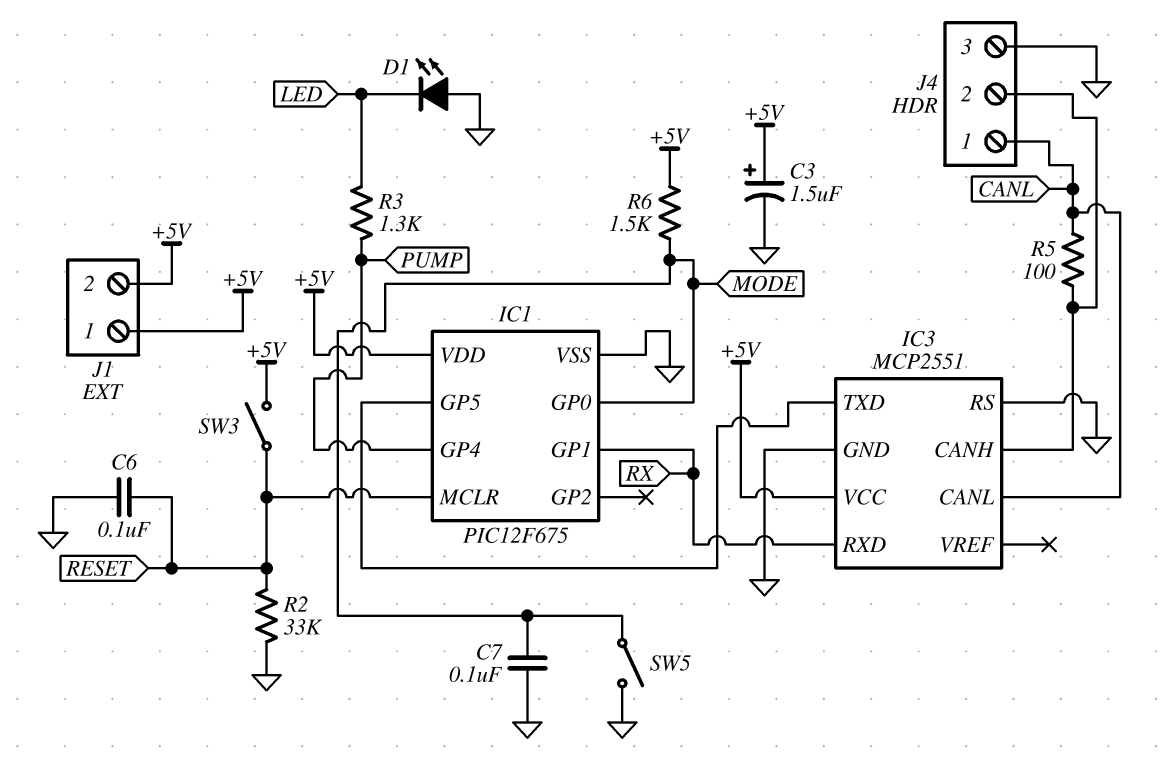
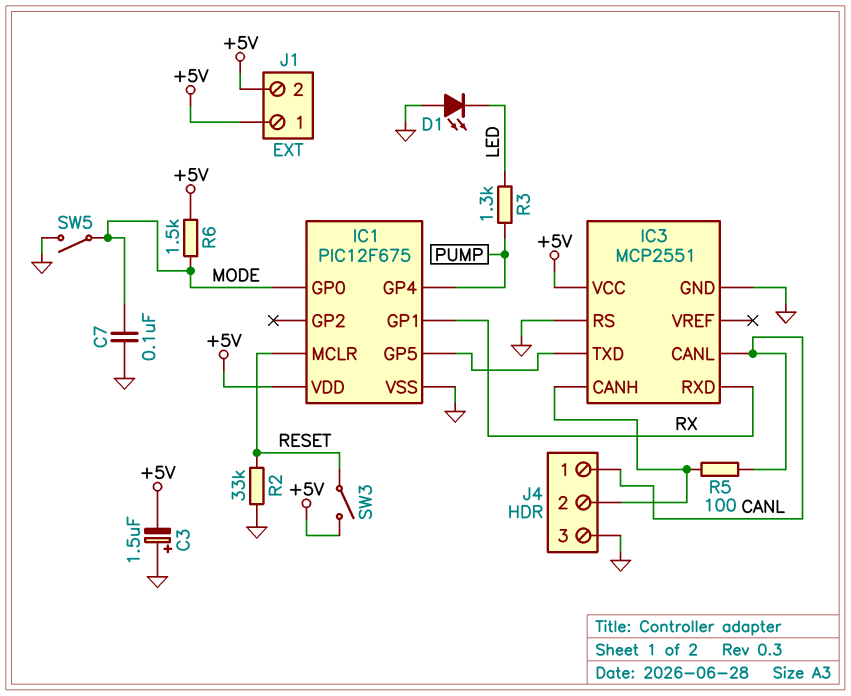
C3: 1.5uF (plus +5V, minus GND) -> 1.5uF (plus GND, minus +5V)
C6: 100nF (GND, RESET) -> none

